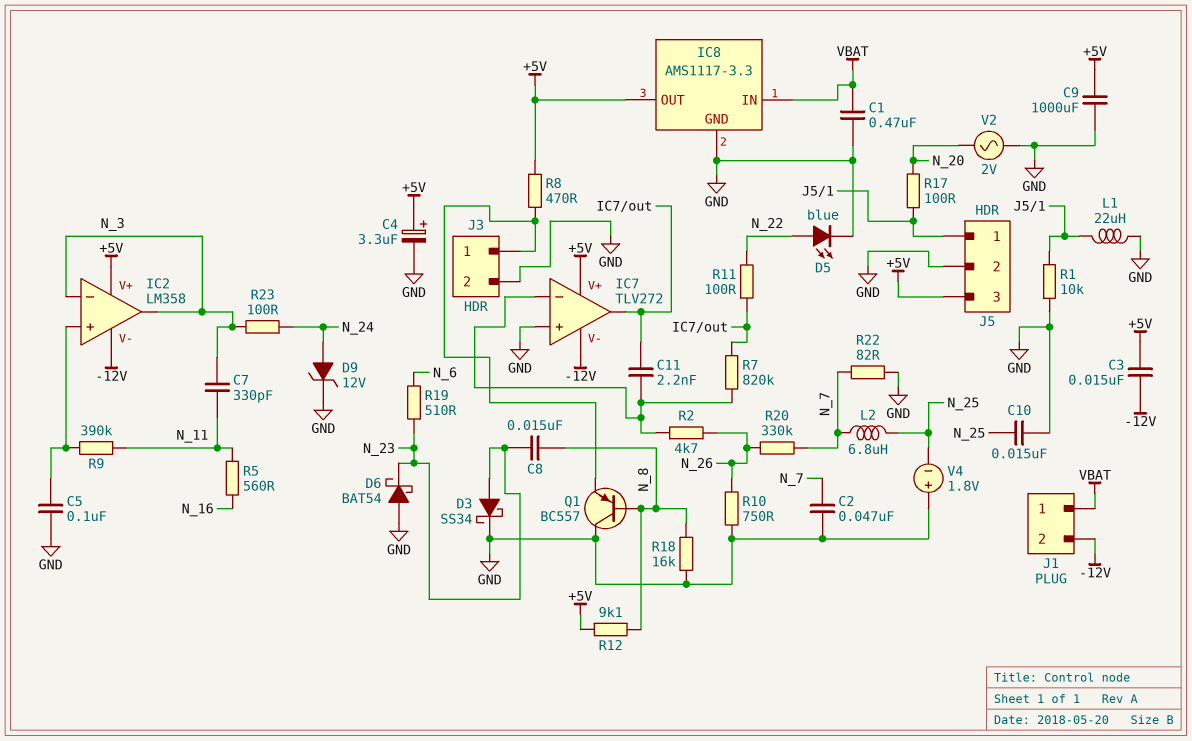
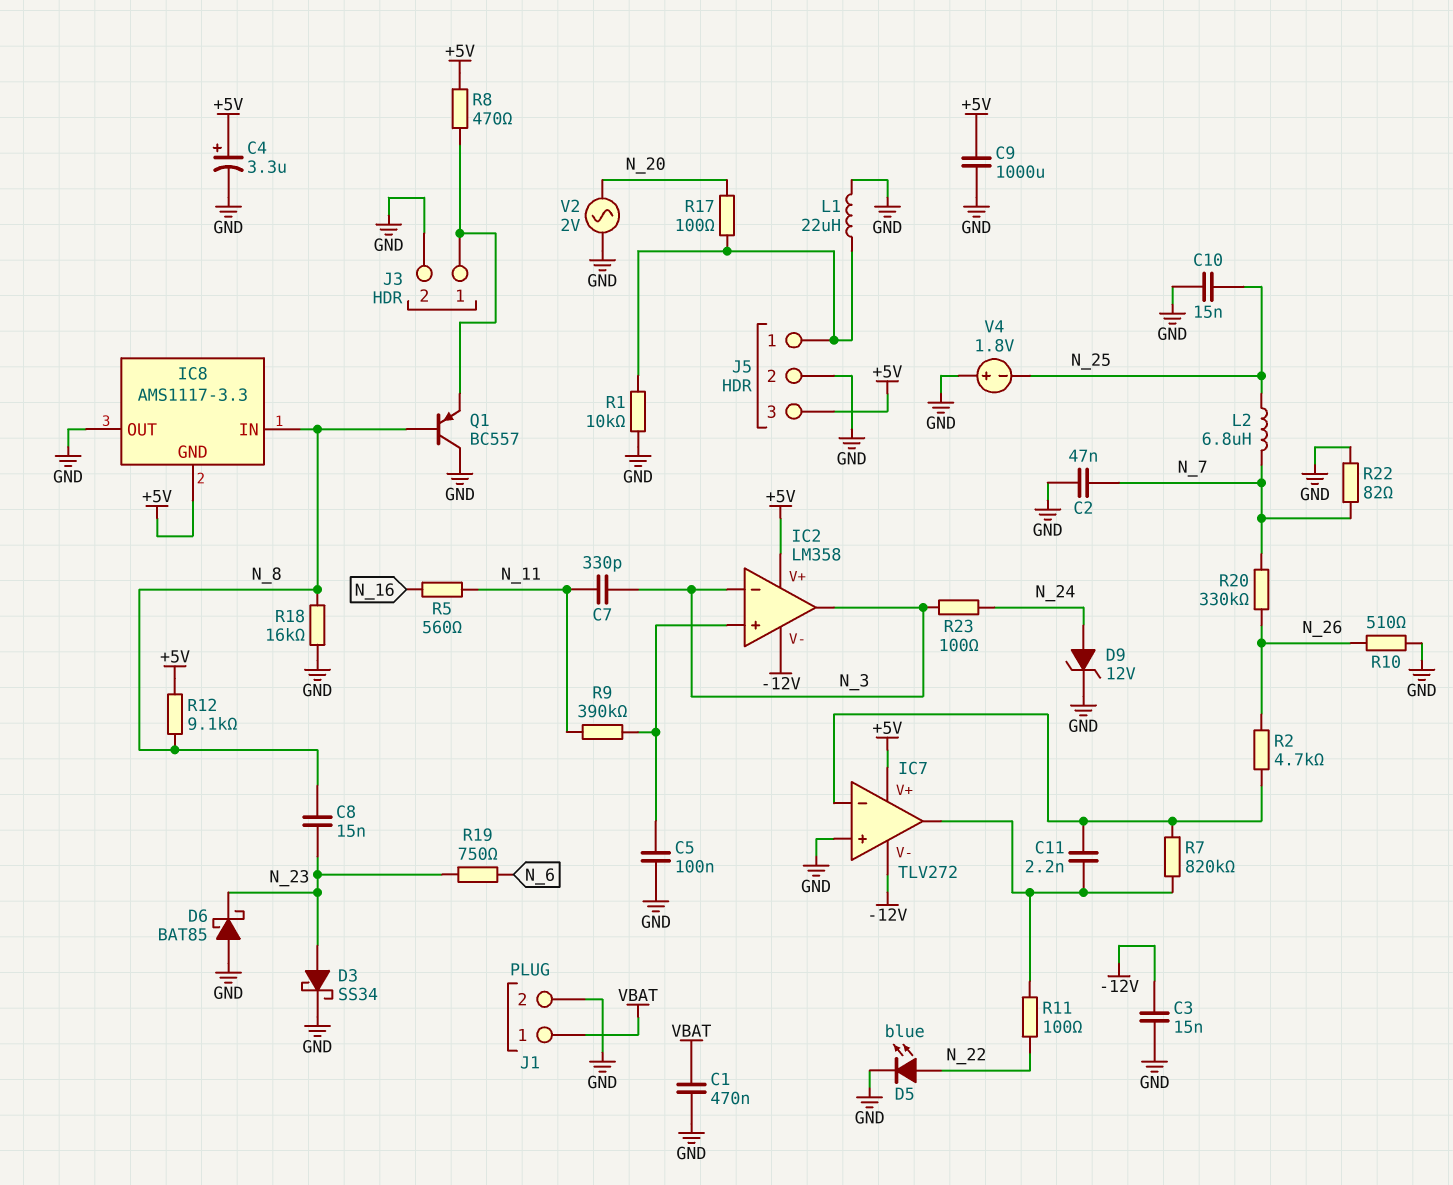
C3: 15nF (+5V, -12V) -> 15nF (-12V, GND)
D6: schottky BAT54 (A GND, K N_23) -> schottky BAT85 (A GND, K N_23)
IC8 pin GND: GND -> +5V
IC8 pin IN: VBAT -> N_8
IC8 pin OUT: +5V -> GND
J1 pin 2: -12V -> GND
R10: 750 (GND, N_26) -> 510 (GND, N_26)
R19: 510 (N_6, N_23) -> 750 (N_6, N_23)

